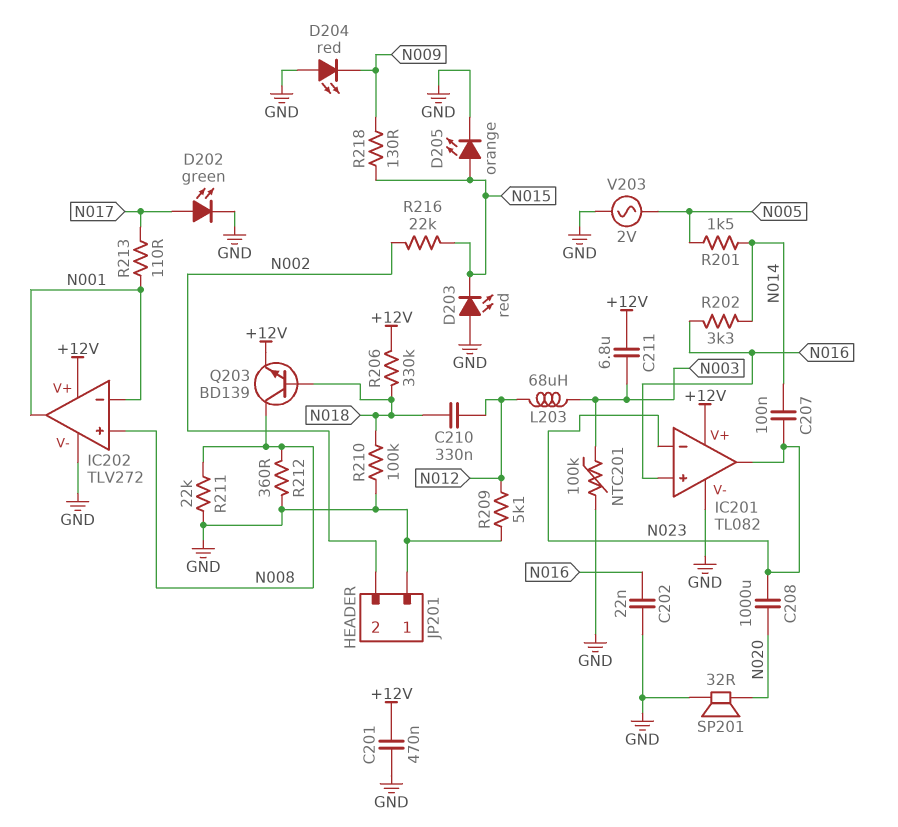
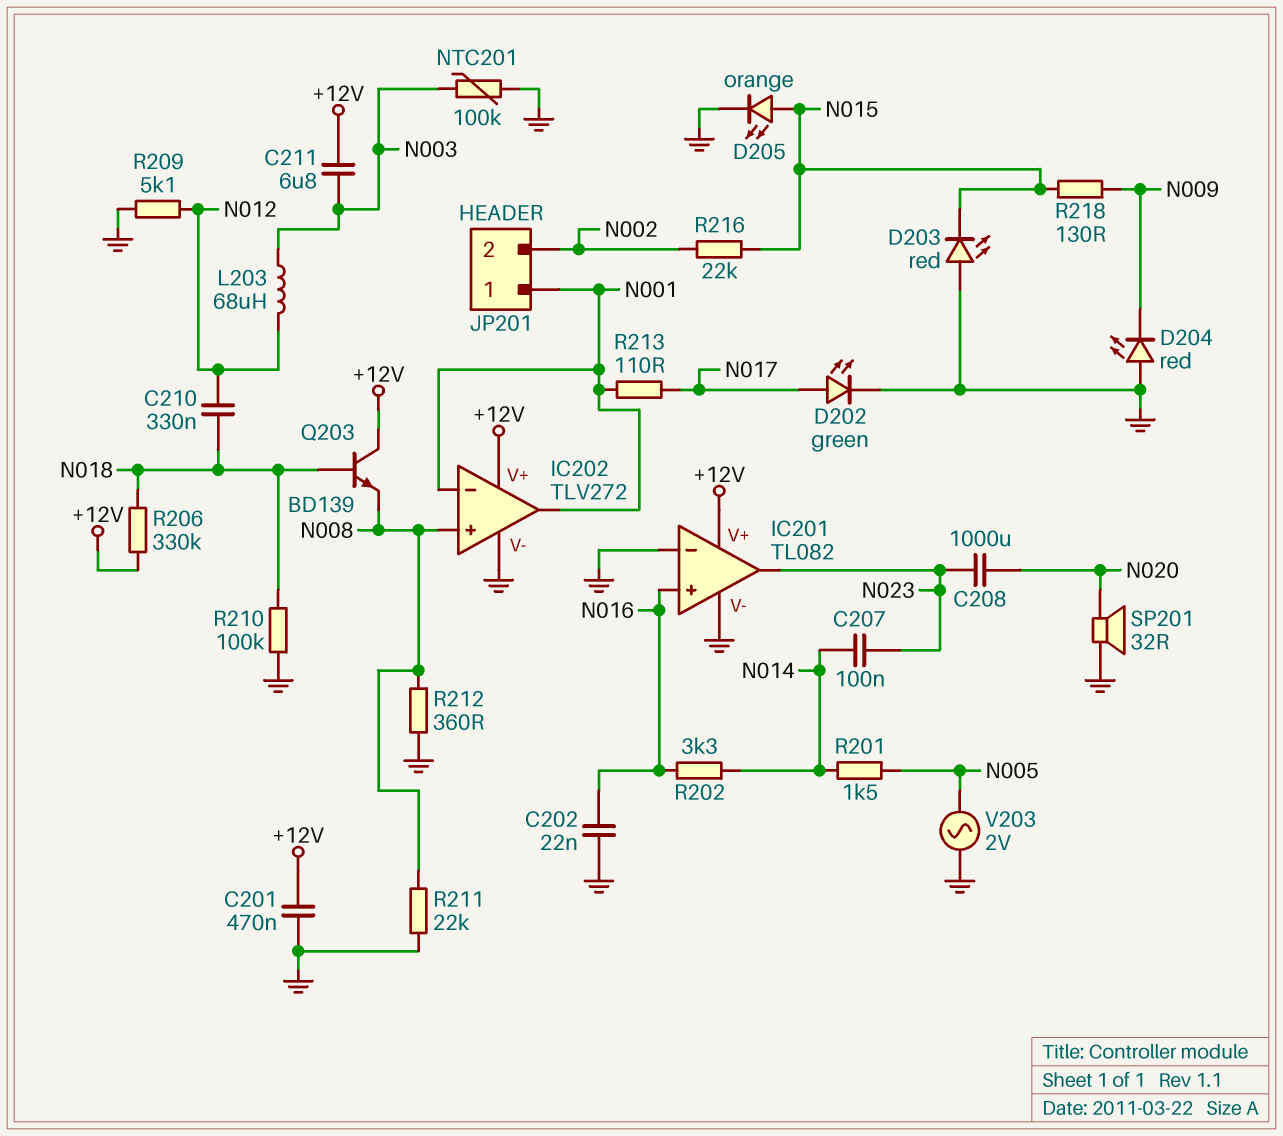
IC201 pin in-: N023 -> GND
JP201 pin 1: GND -> N001
Q203: NPN BD139 (B N018, C N008, E +12V) -> NPN BD139 (B N018, C +12V, E N008)

